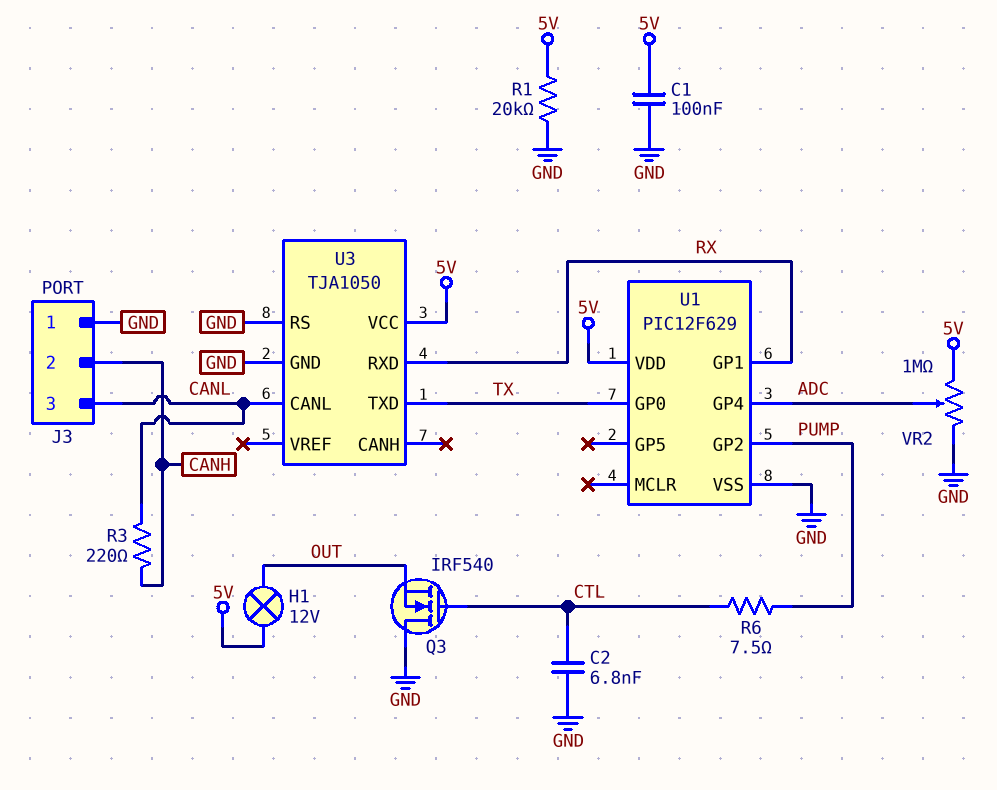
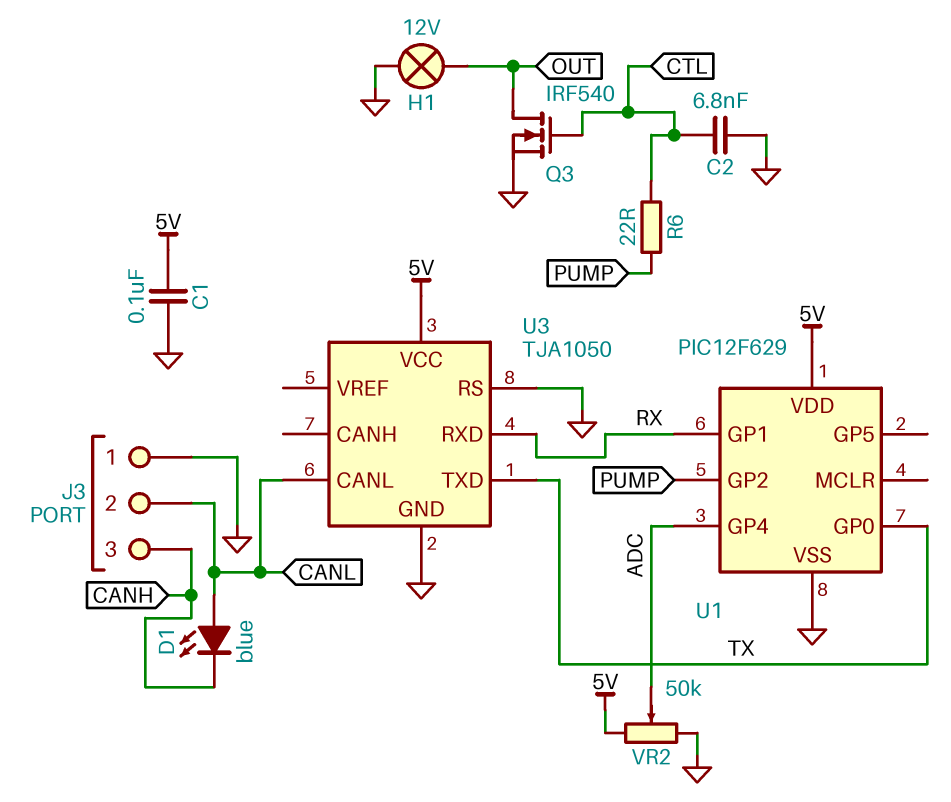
D1: none -> LED blue (A CANL, K CANH)
H1: lamp 12V (5V, OUT) -> lamp 12V (GND, OUT)
J3 pin 2: CANH -> CANL
J3 pin 3: CANL -> CANH
Q3: NMOS IRF540 (G CTL, D GND, S OUT) -> NMOS IRF540 (G CTL, D OUT, S GND)
R1: 20k (5V, GND) -> none
R3: 220 (CANH, CANL) -> none
R6: 7.5 (CTL, PUMP) -> 22 (CTL, PUMP)
VR2: 1M (5V, GND, wiper ADC) -> 50k (5V, GND, wiper ADC)

